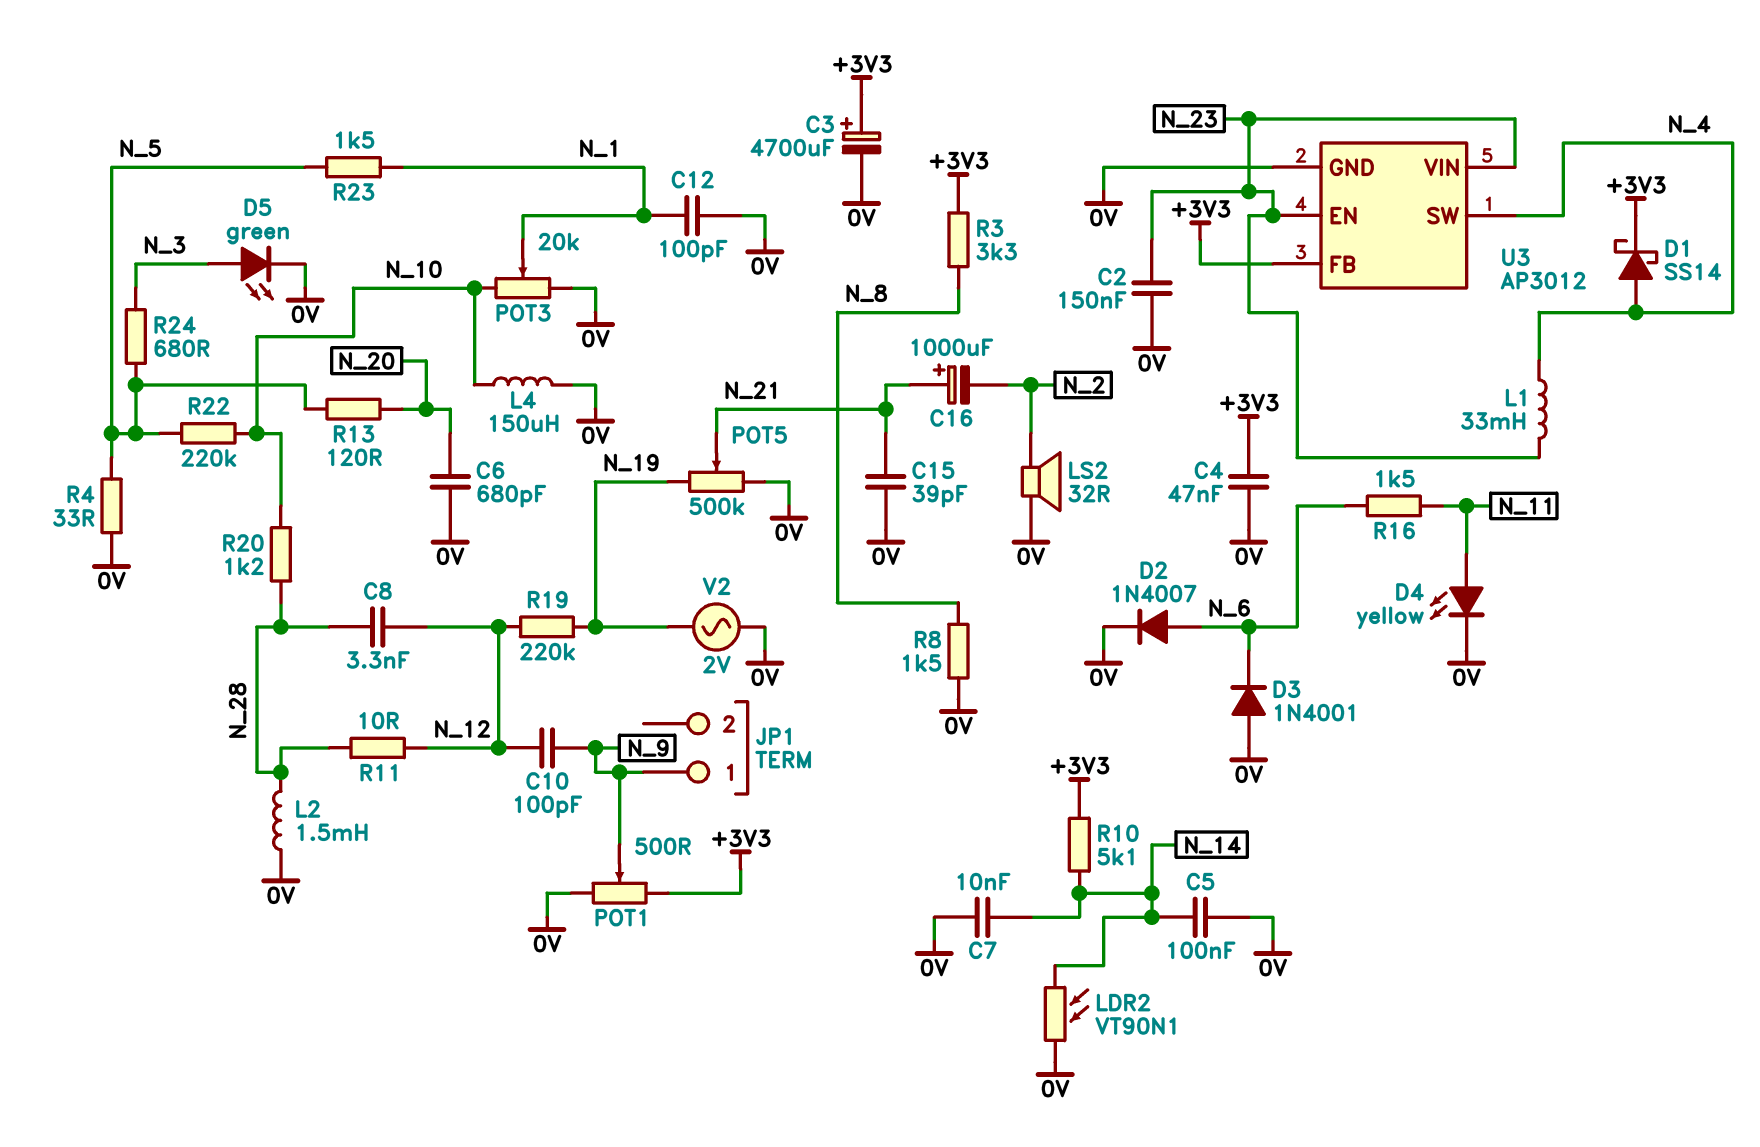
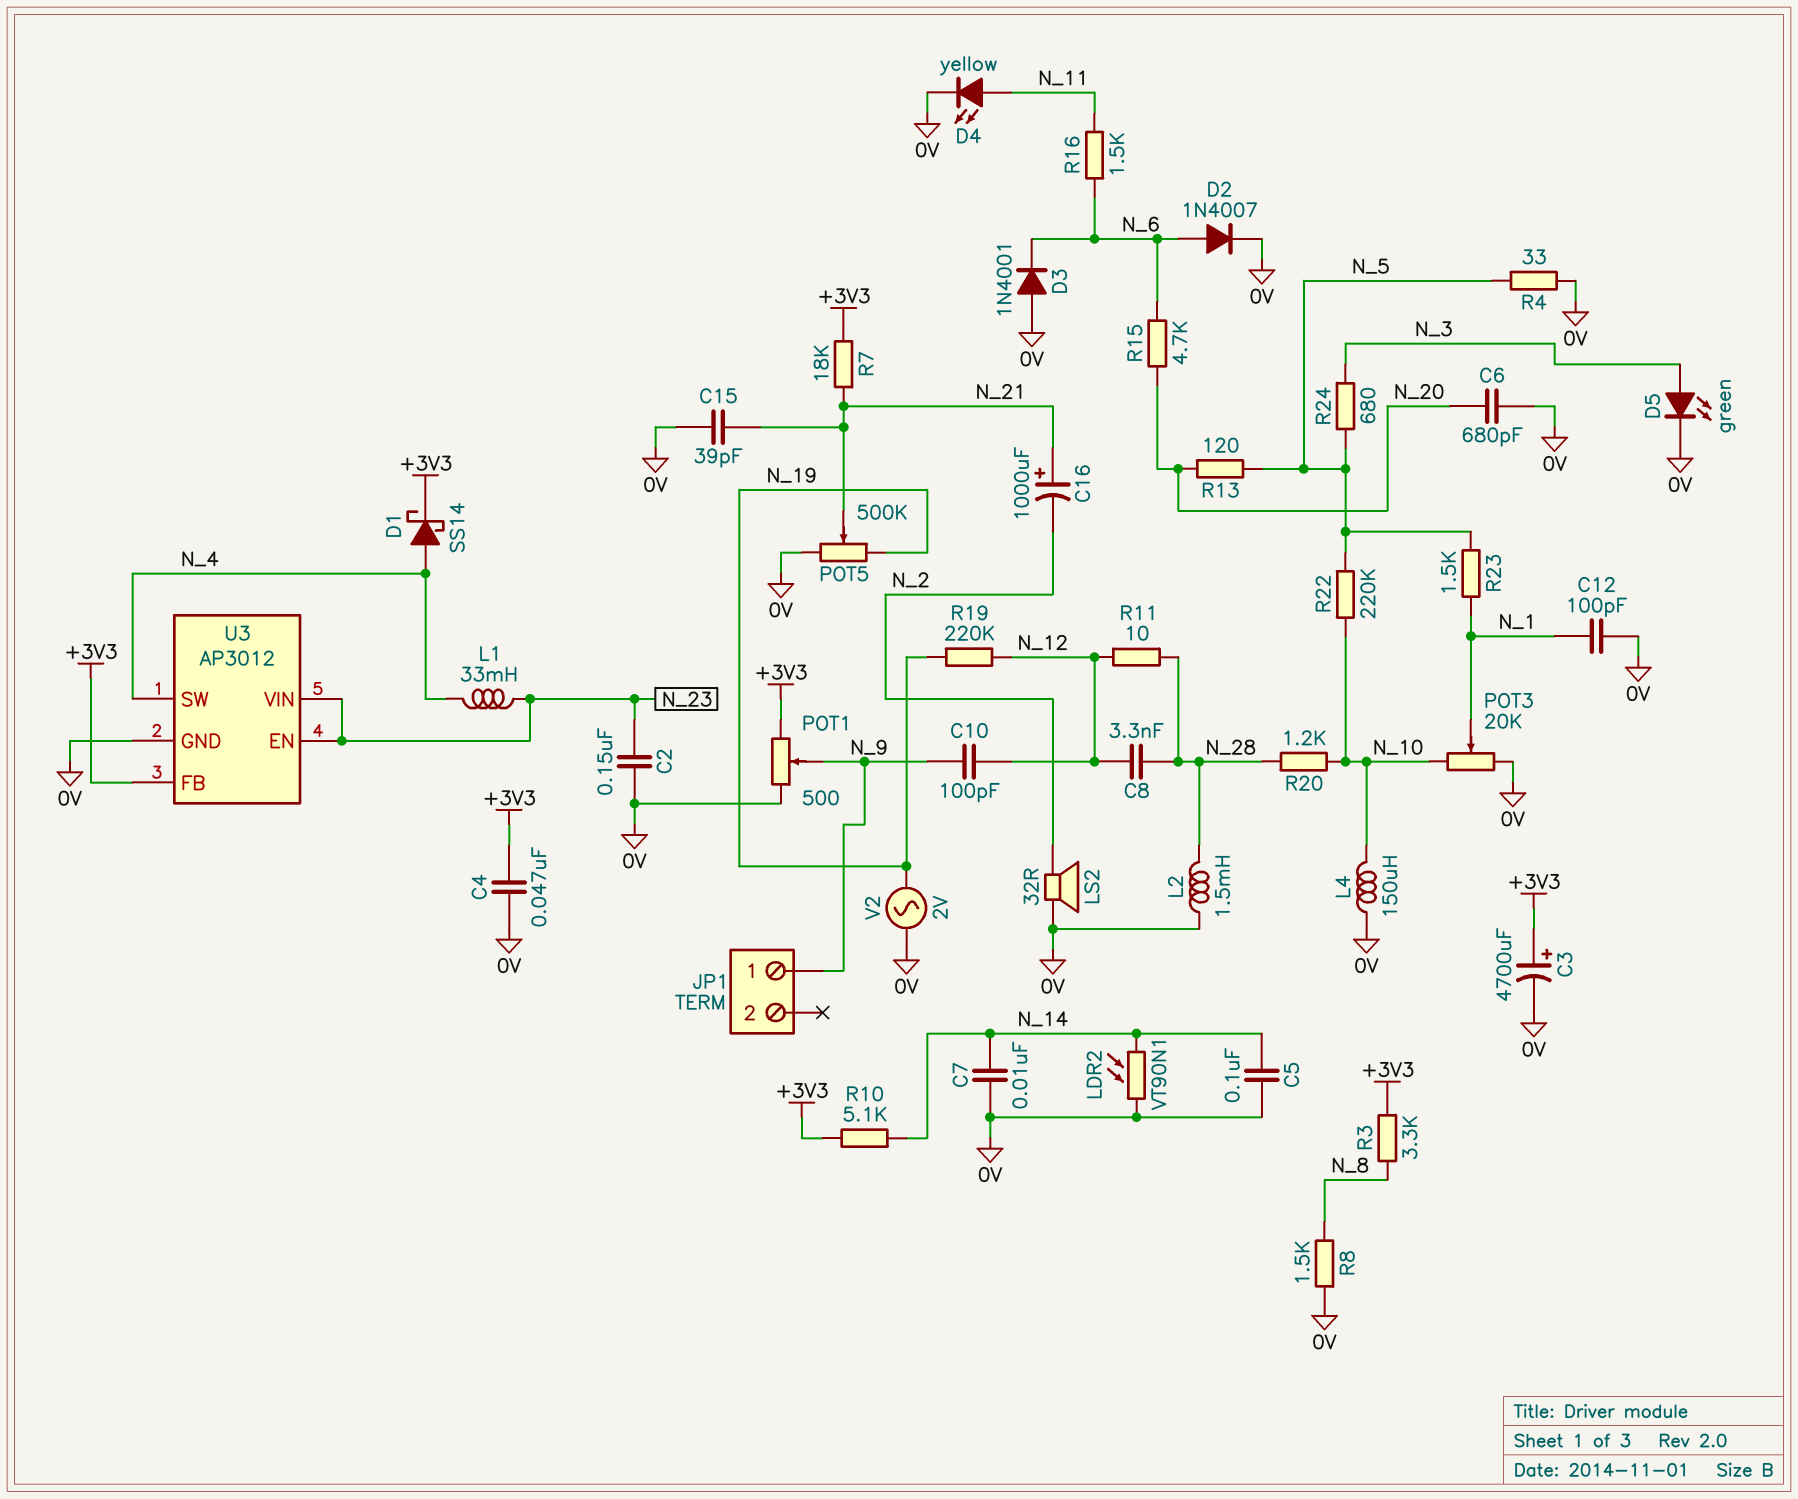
R7: none -> 18k (+3V3, N_21)
R15: none -> 4.7k (N_6, N_20)

